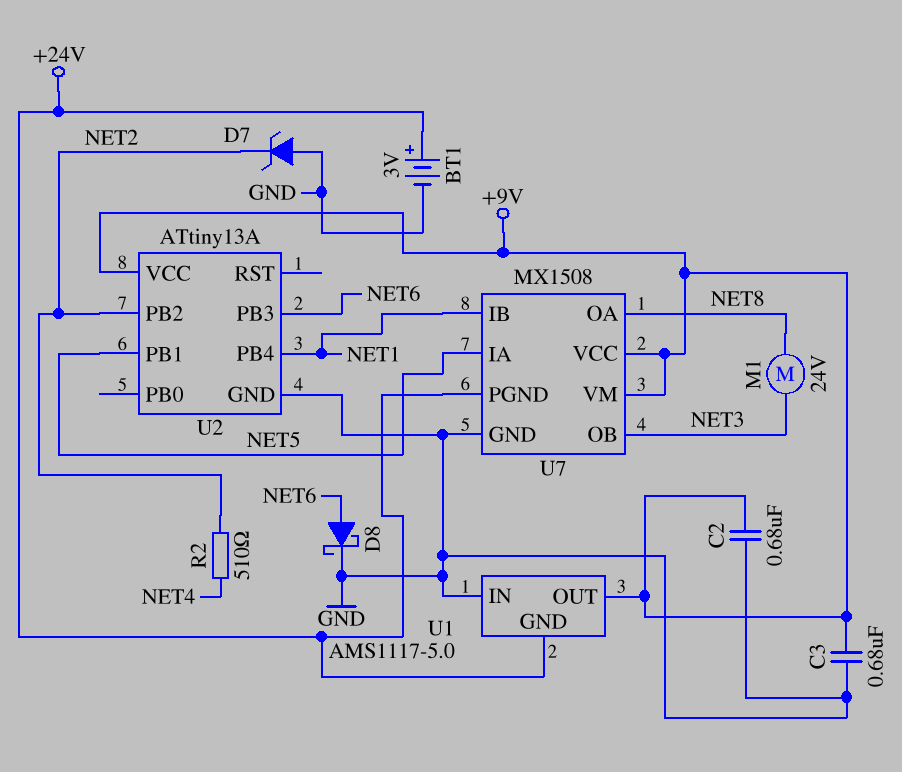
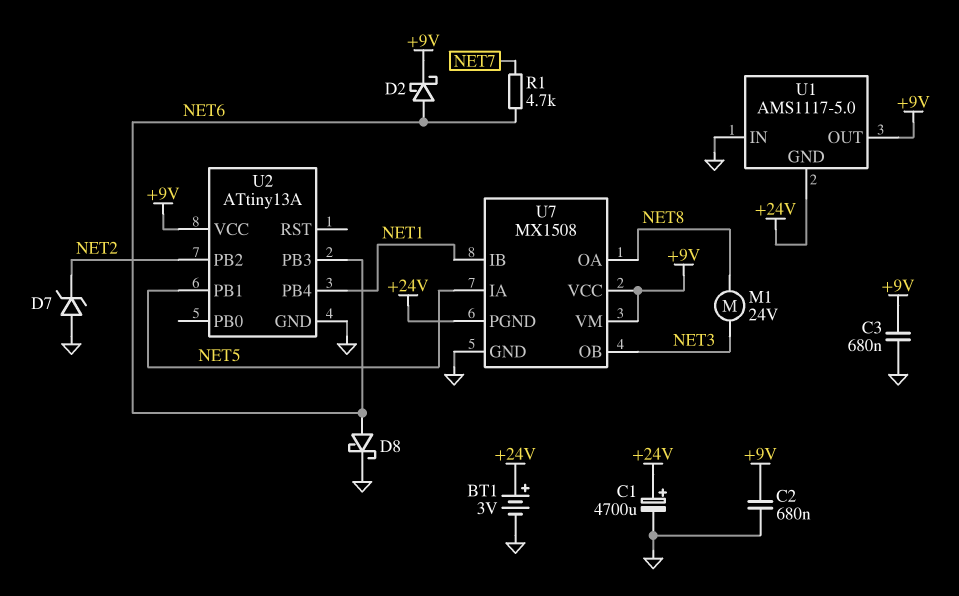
C1: none -> 4700uF (plus +24V, minus GND)
D2: none -> schottky (A NET6, K +9V)
R1: none -> 4.7k (NET6, NET7)
R2: 510 (NET2, NET4) -> none

